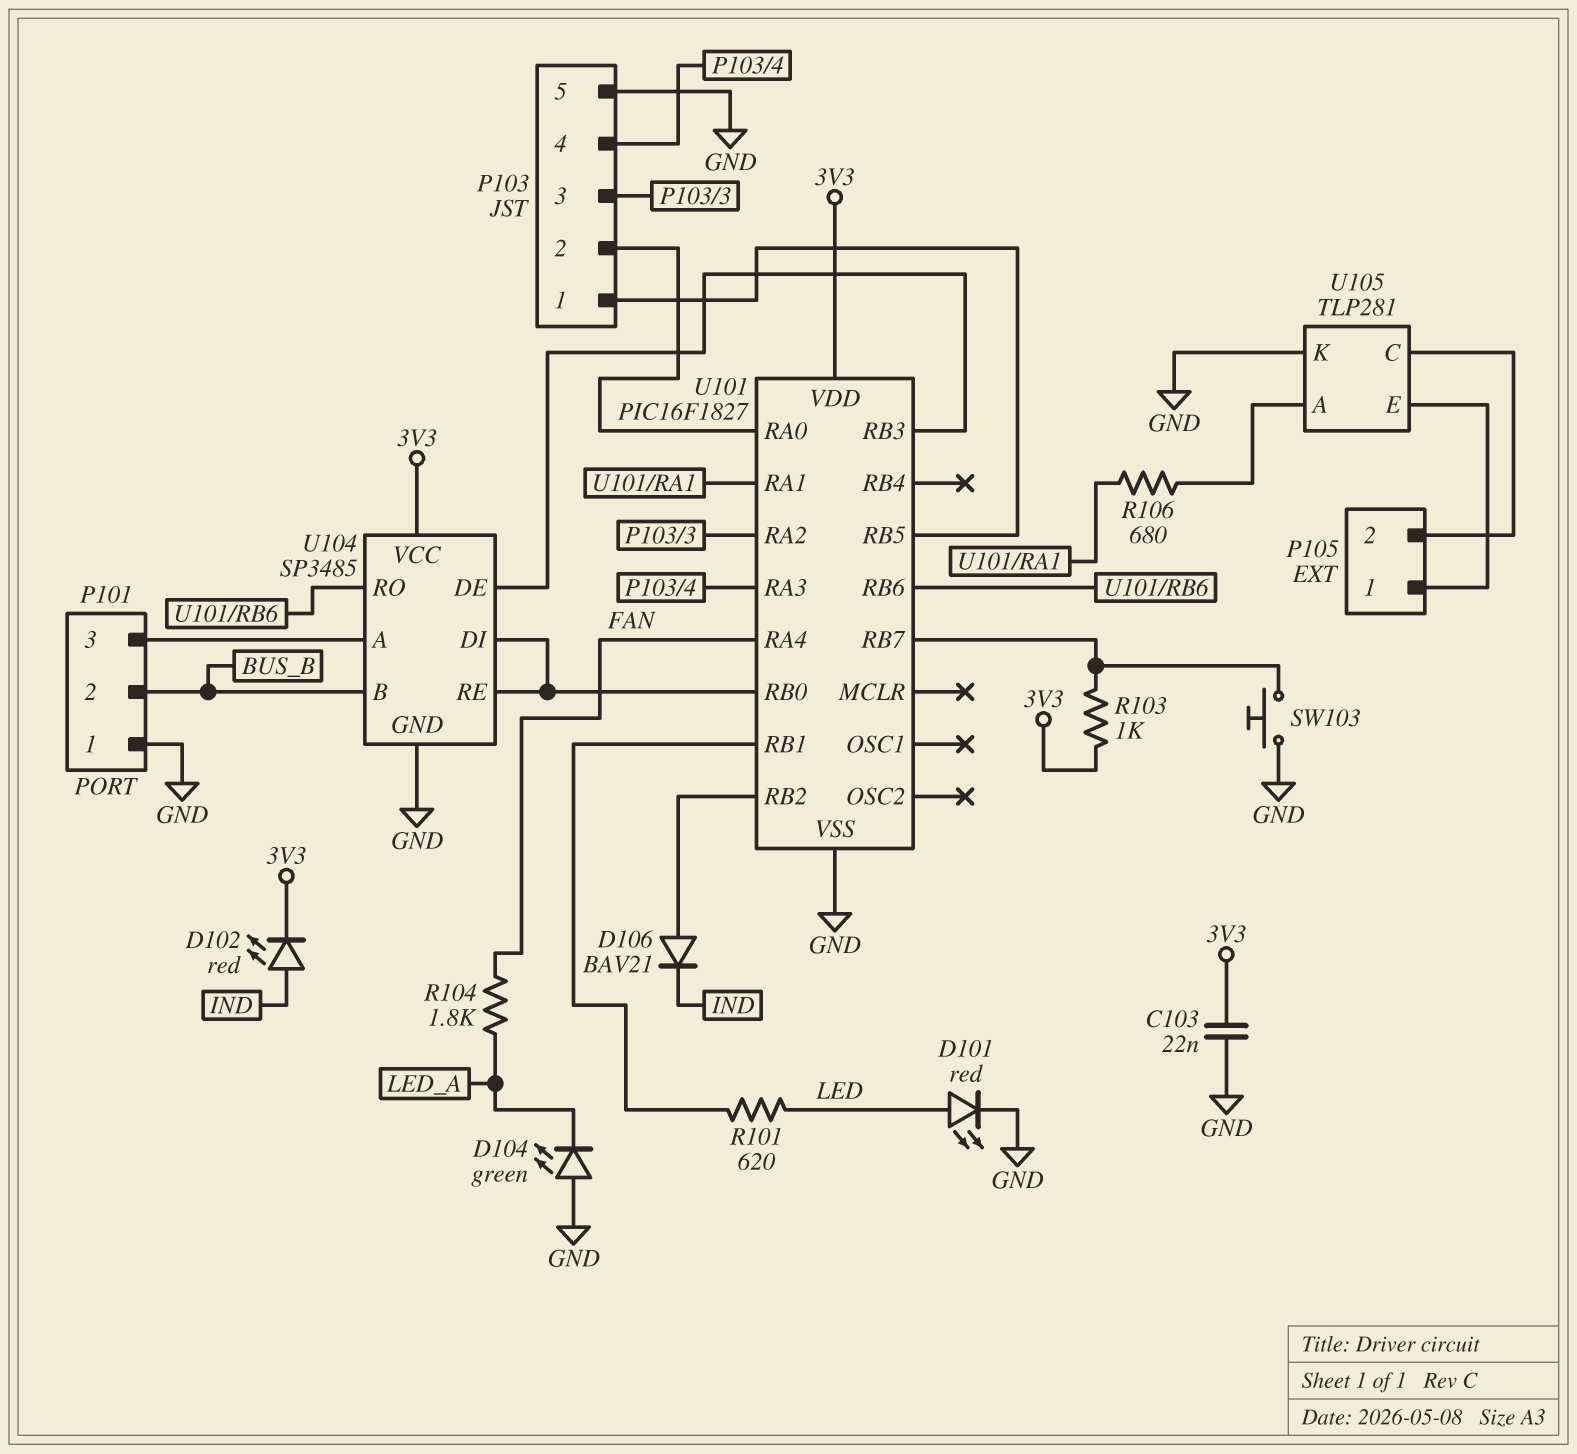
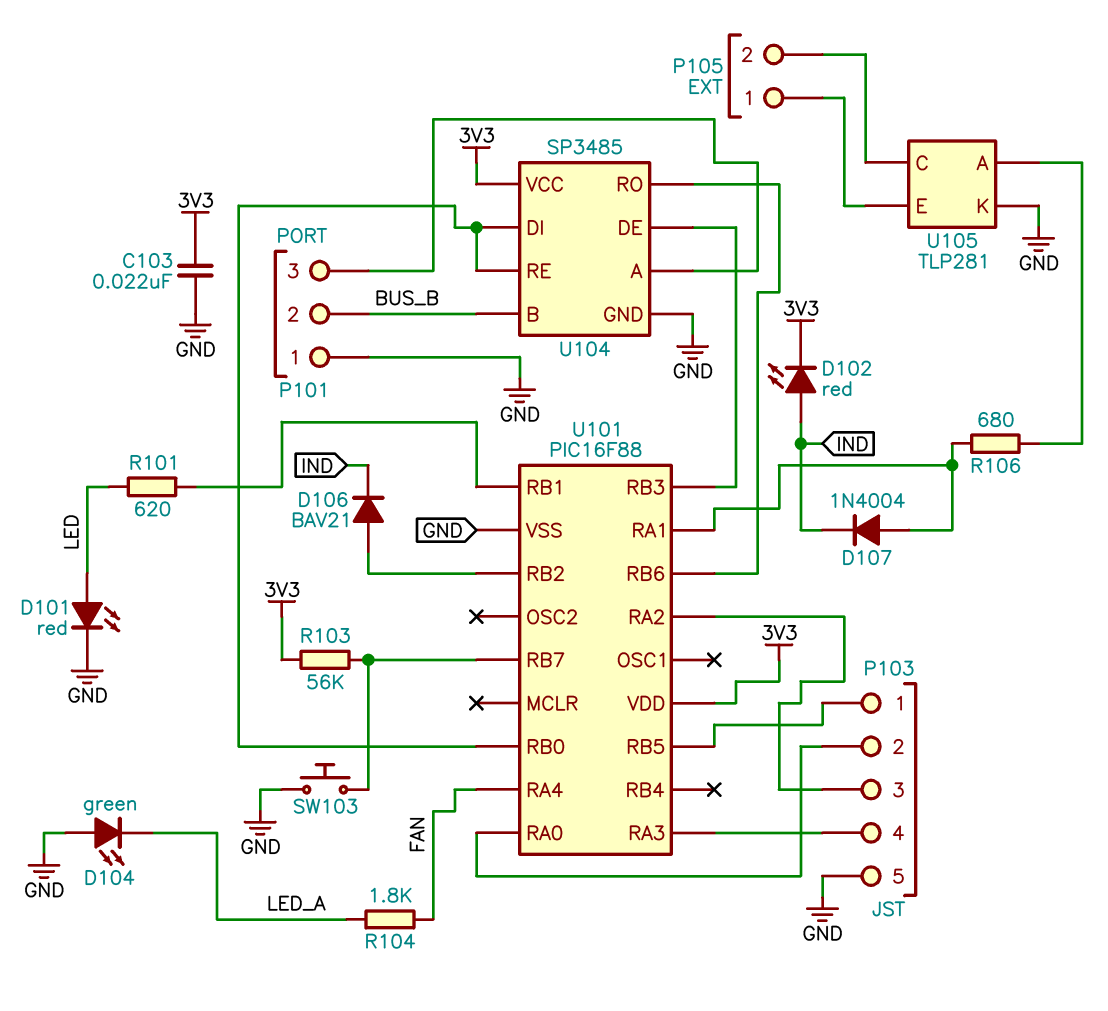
D107: none -> diode 1N4004 (A U101/RA1, K IND)
R103: 1k (3V3, U101/RB7) -> 56k (3V3, U101/RB7)
U101: PIC16F1827 -> PIC16F88

